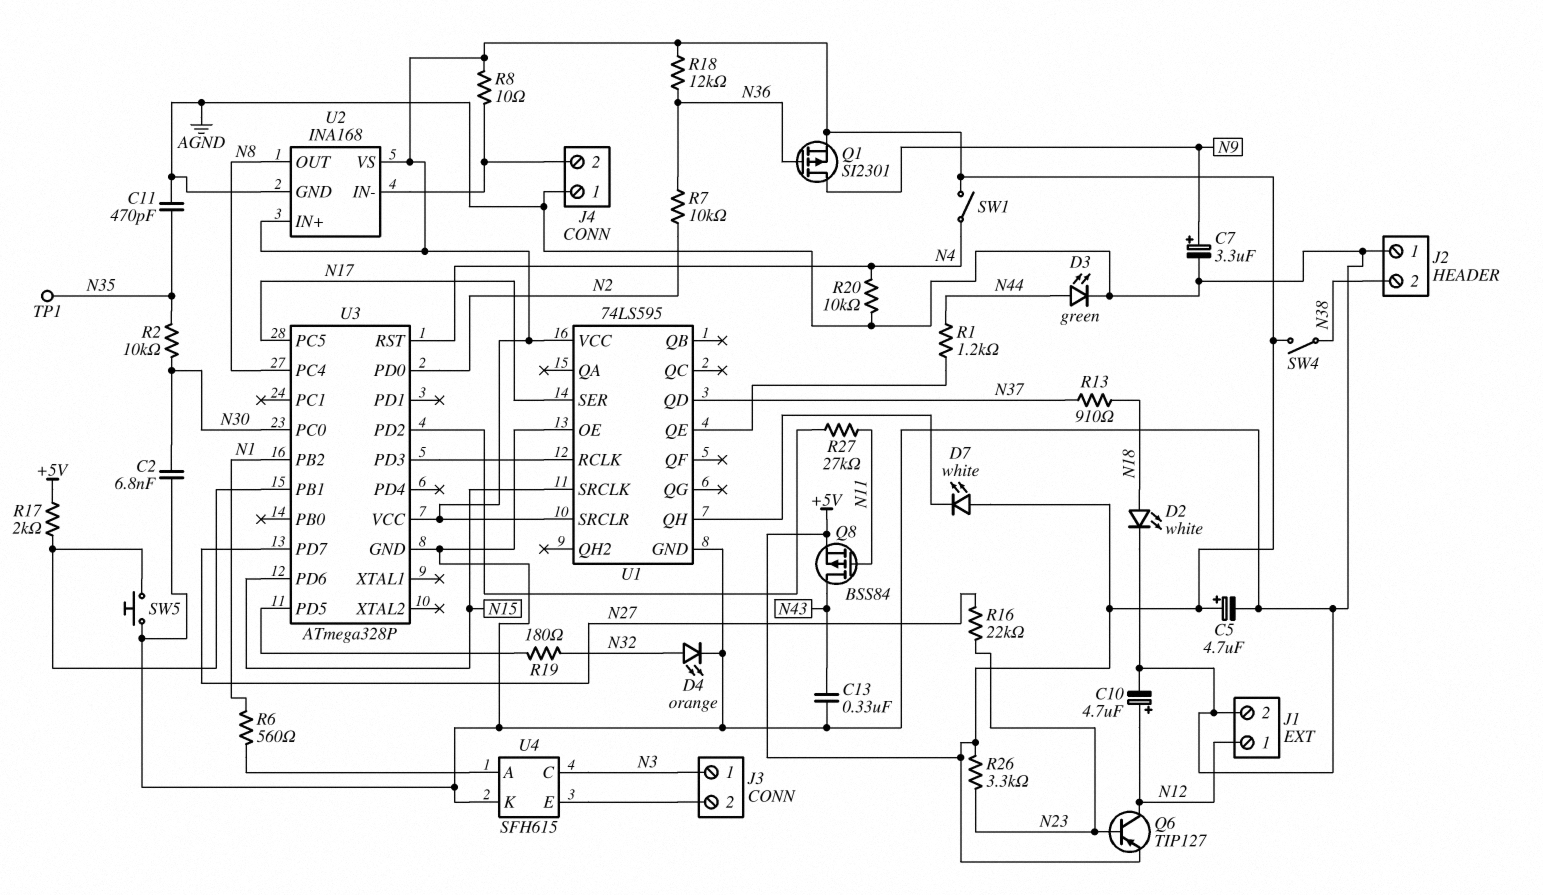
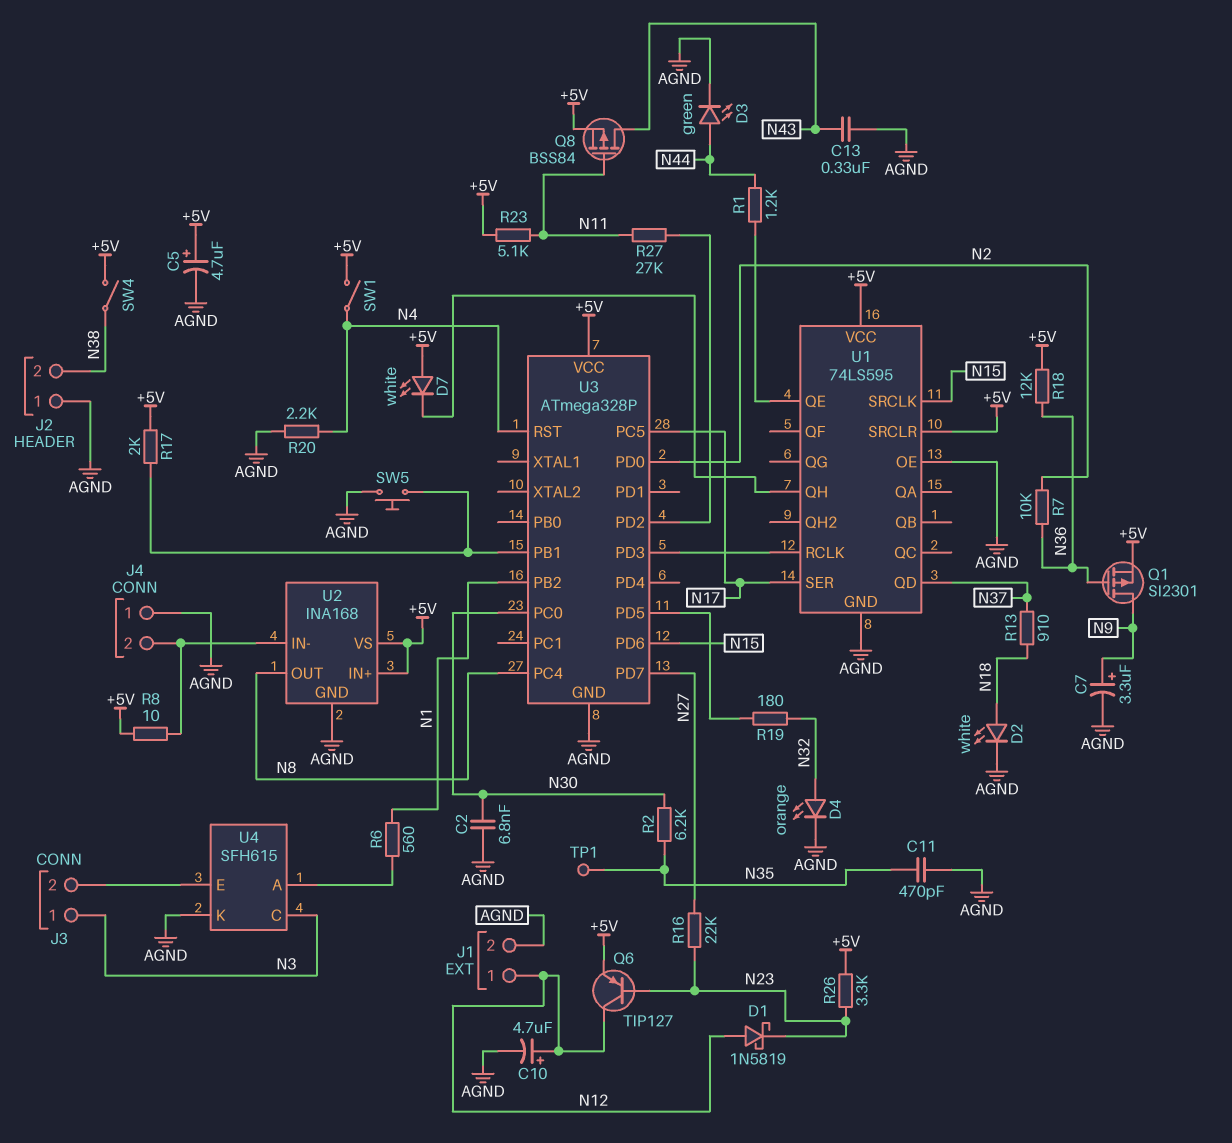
D1: none -> schottky 1N5819 (A N12, K N23)
R2: 10k (N30, N35) -> 6.2k (N30, N35)
R20: 10k (AGND, N4) -> 2.2k (AGND, N4)
R23: none -> 5.1k (+5V, N11)

